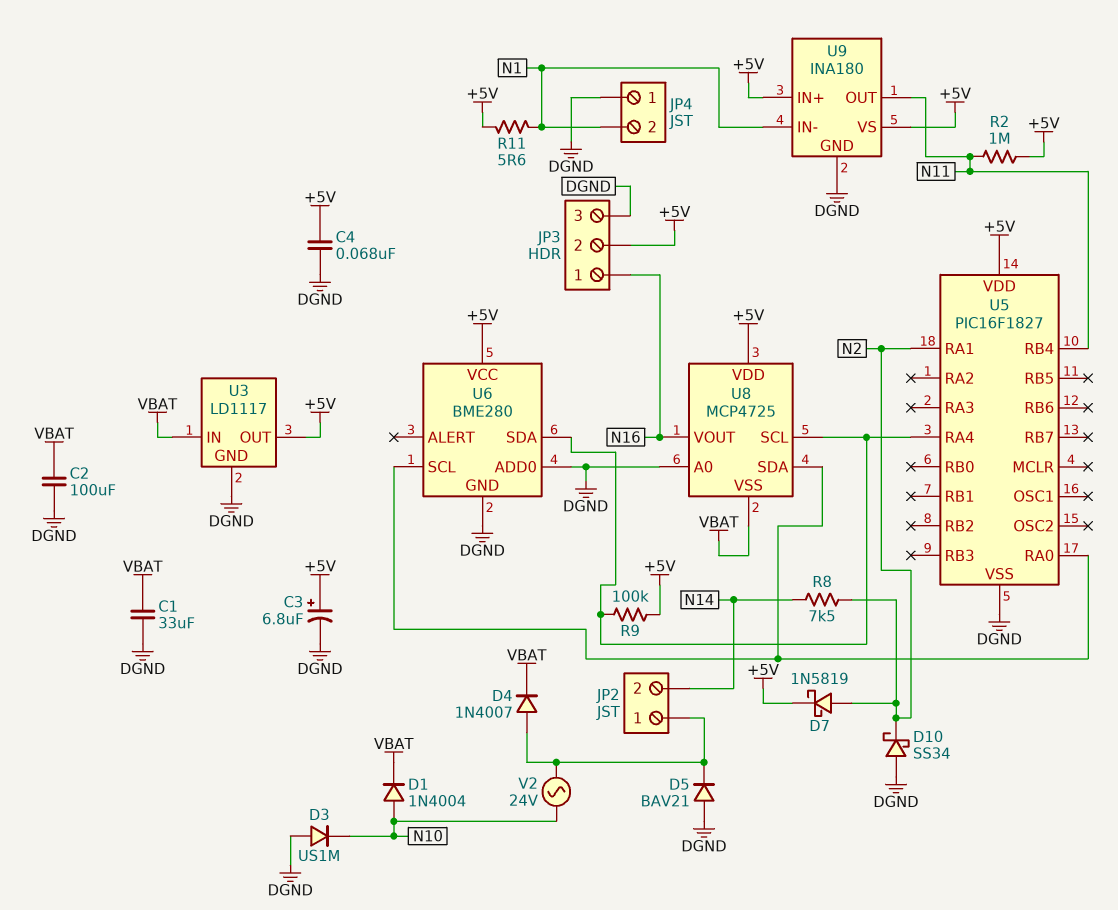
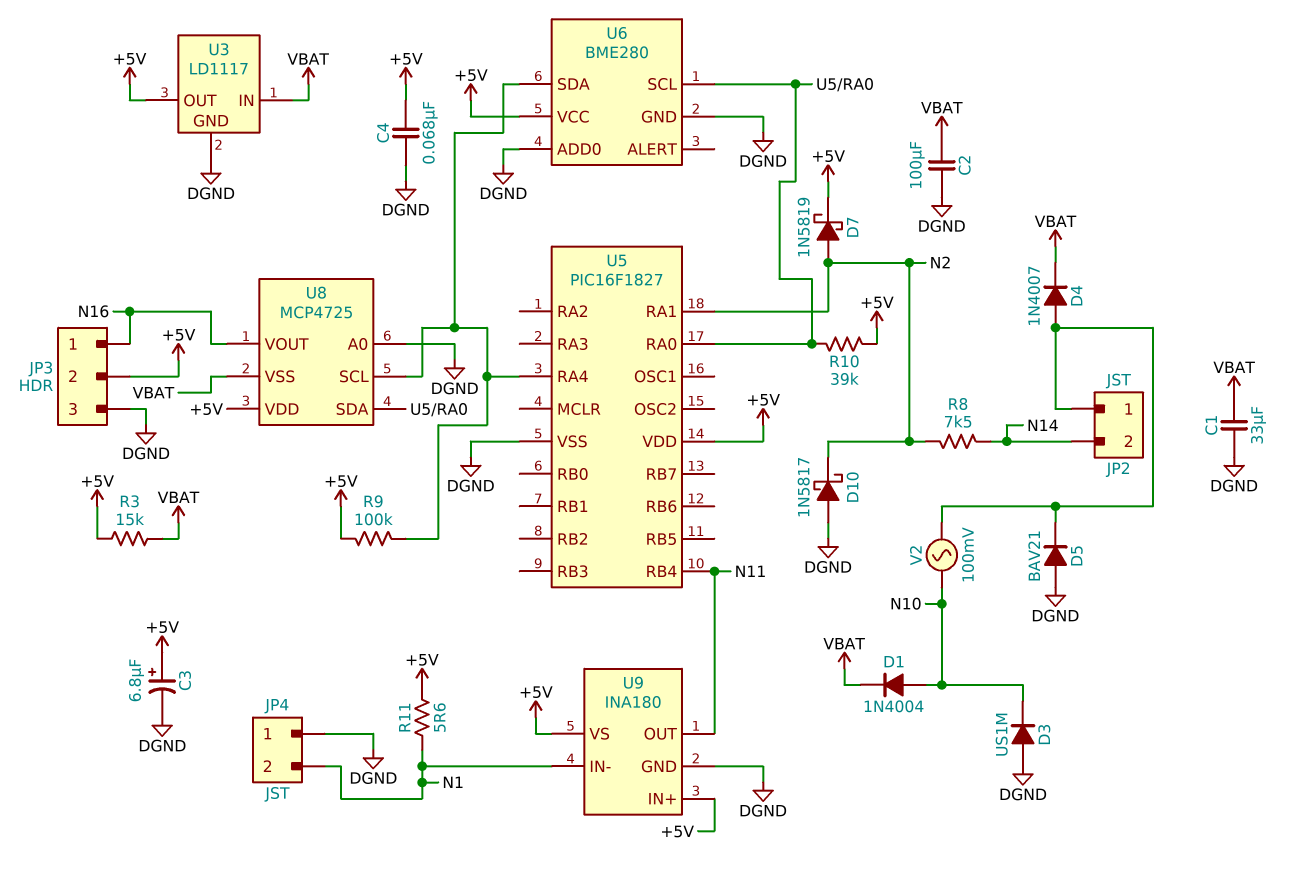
D10: schottky SS34 (A DGND, K N2) -> schottky 1N5817 (A DGND, K N2)
R2: 1M (+5V, N11) -> none
R3: none -> 15k (+5V, VBAT)
R10: none -> 39k (+5V, U5/RA0)
V2: AC 24V (JP2/1, N10) -> AC 100mV (JP2/1, N10)

